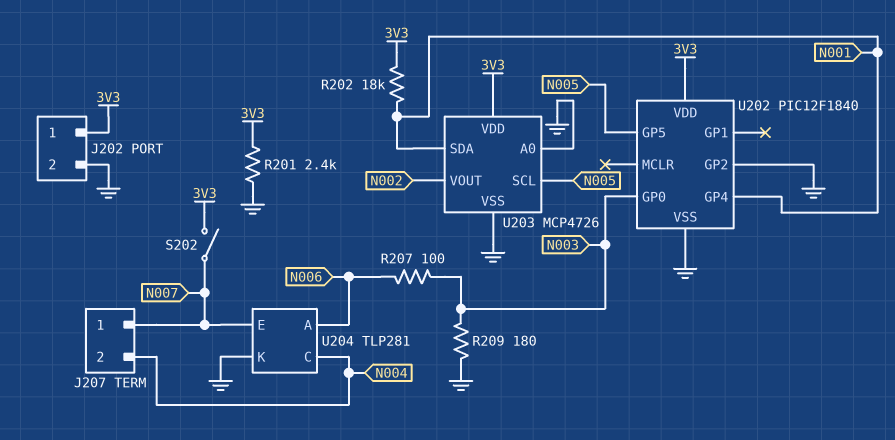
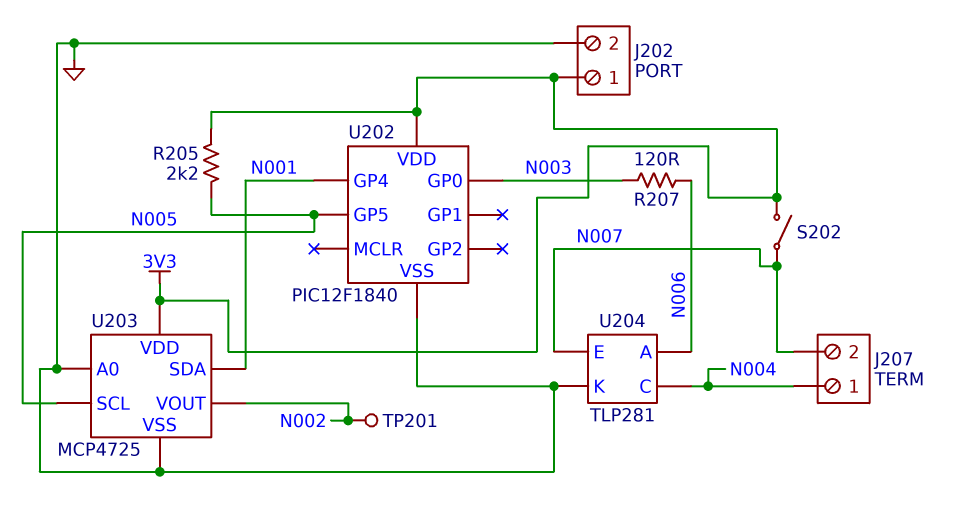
J207 pin 1: N007 -> N004
J207 pin 2: N004 -> N007
R201: 2.4k (3V3, GND) -> none
R202: 18k (3V3, N001) -> none
R205: none -> 2.2k (3V3, N005)
R207: 100 (N003, N006) -> 120 (N003, N006)
R209: 180 (GND, N003) -> none
TP201: none -> test point (N002)
U202 pin GP2: GND -> none
U203: MCP4726 -> MCP4725

